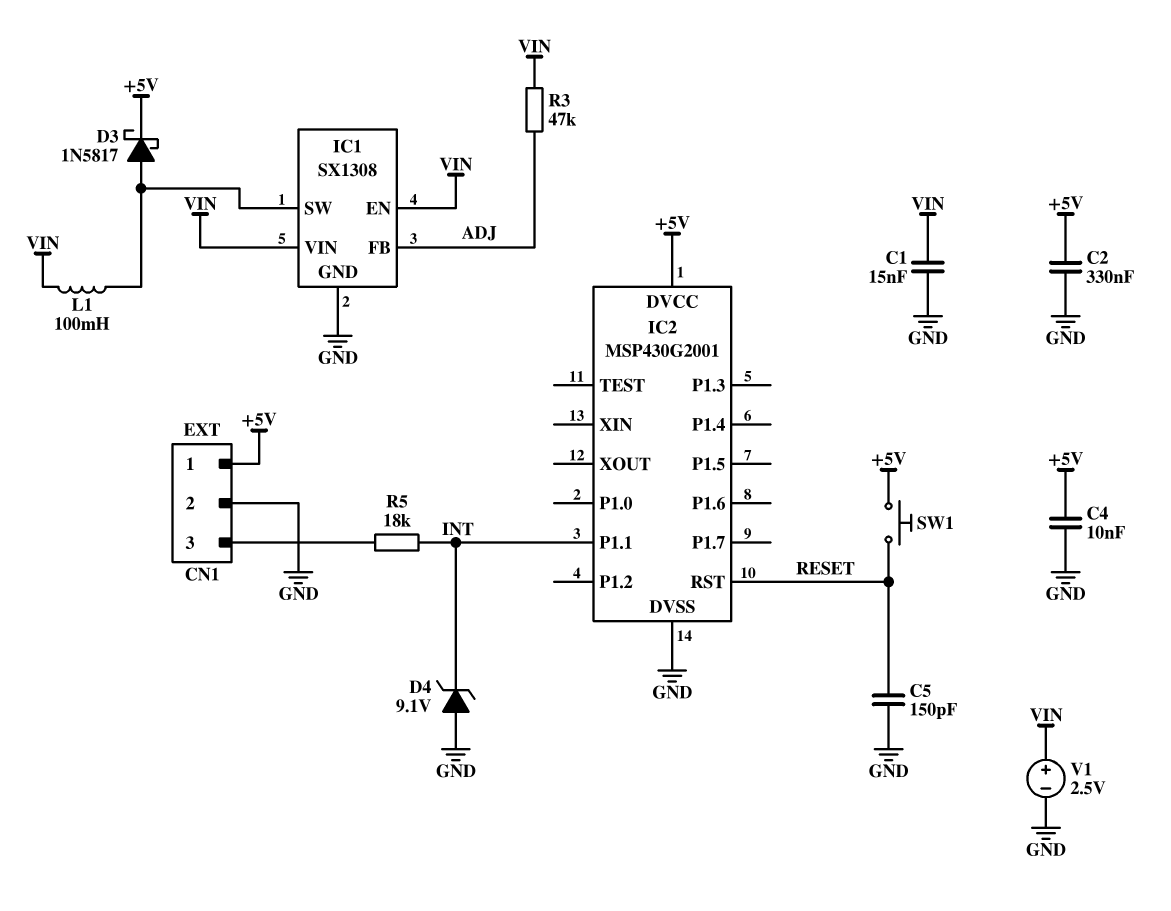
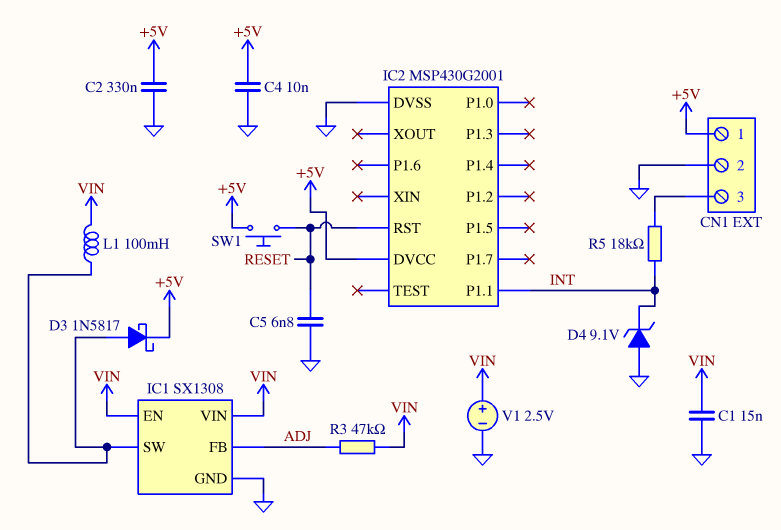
C5: 150pF (GND, RESET) -> 6.8nF (GND, RESET)

